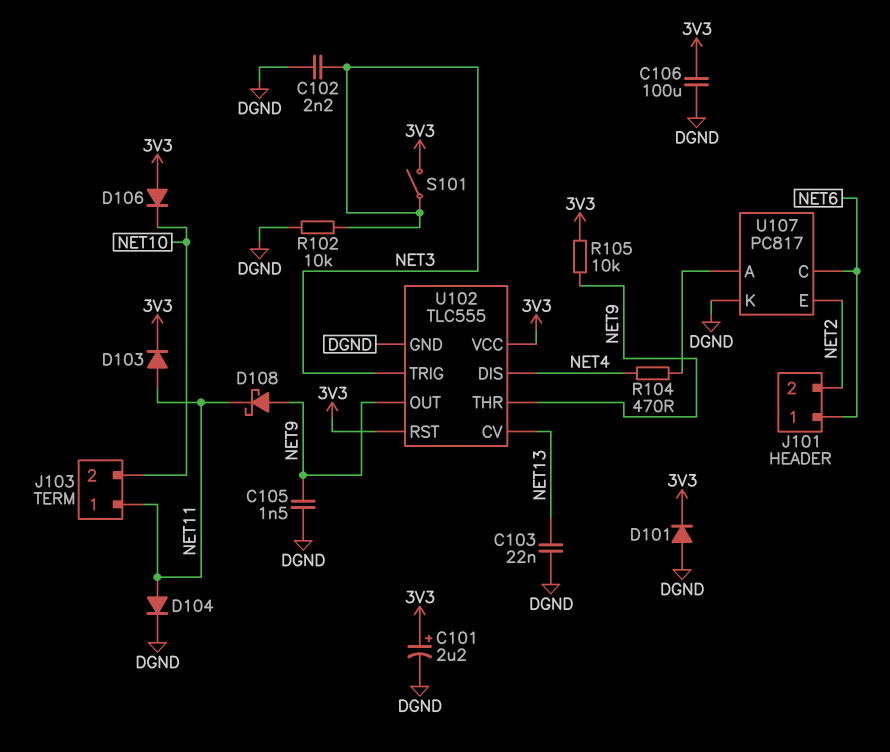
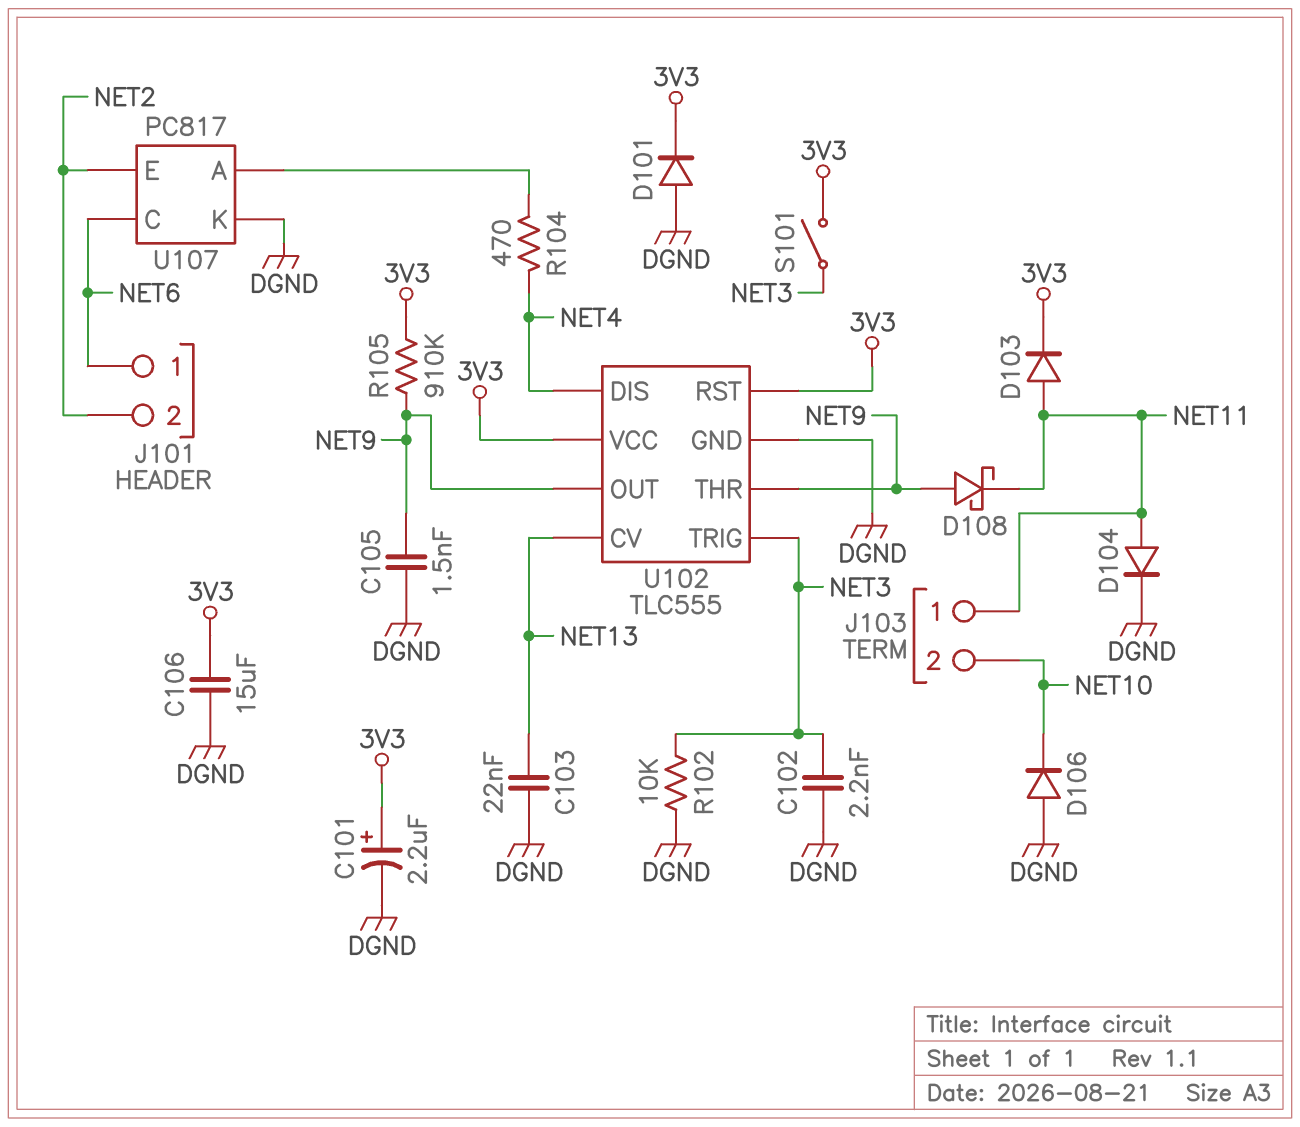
C106: 100uF (3V3, DGND) -> 15uF (3V3, DGND)
D106: diode (A 3V3, K NET10) -> diode (A DGND, K NET10)
R105: 10k (3V3, NET9) -> 910k (3V3, NET9)

